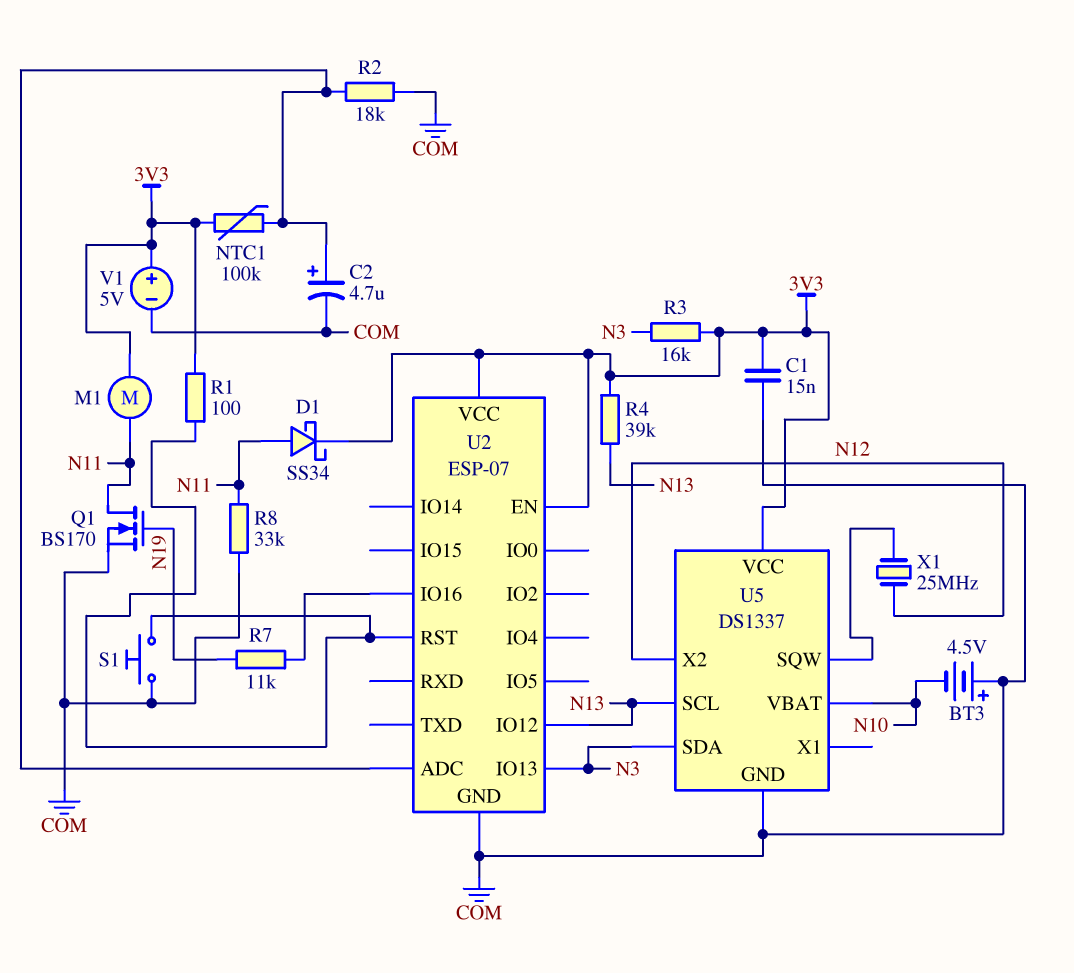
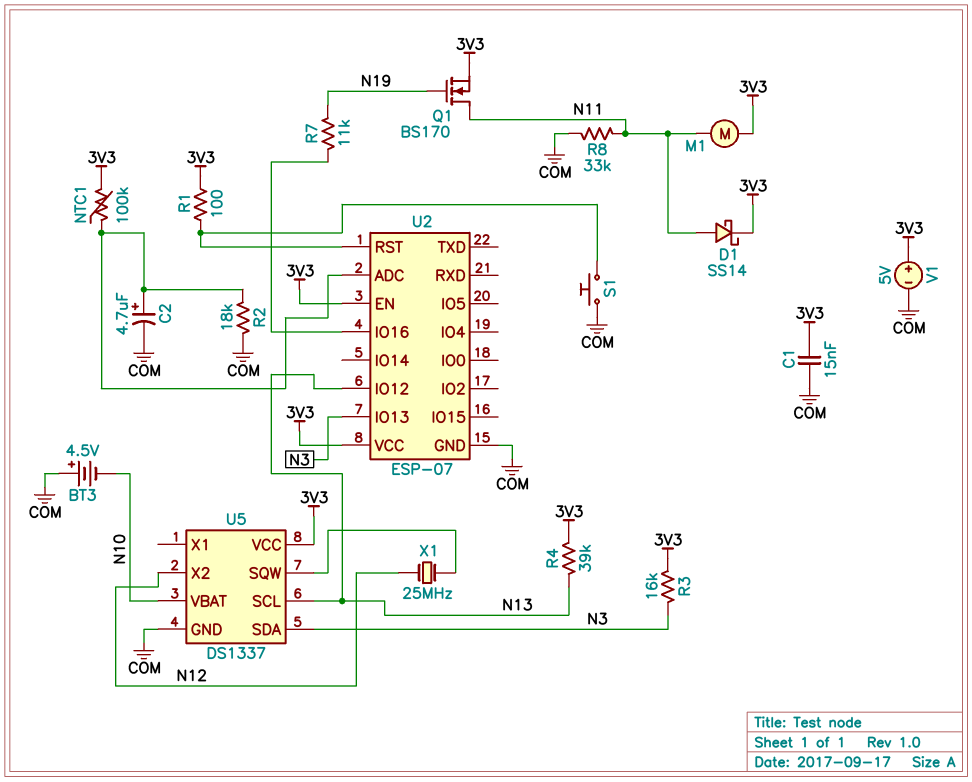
D1: schottky SS34 (A N11, K 3V3) -> schottky SS14 (A N11, K 3V3)
Q1: NMOS BS170 (G N19, D N11, S COM) -> NMOS BS170 (G N19, D N11, S 3V3)

